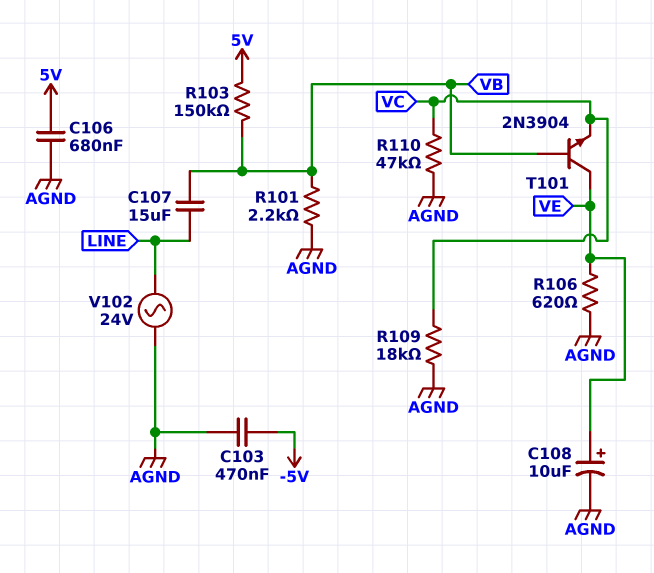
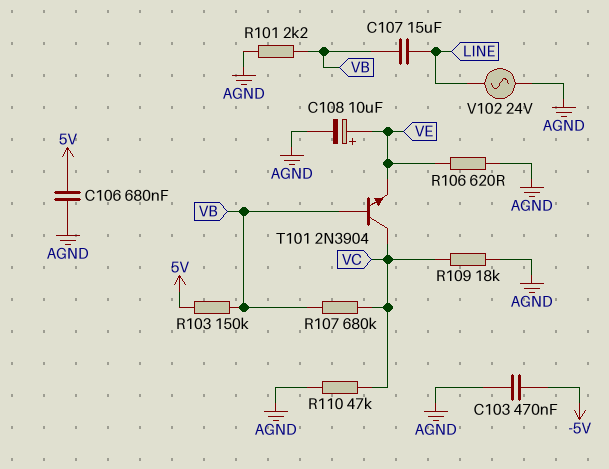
R107: none -> 680k (VB, VC)
T101: NPN 2N3904 (B VB, C VE, E VC) -> NPN 2N3904 (B VB, C VC, E VE)

